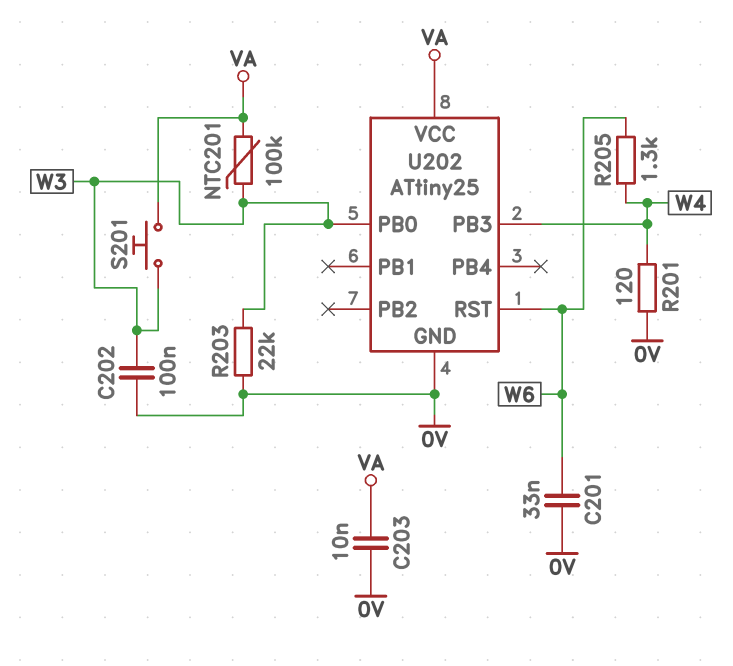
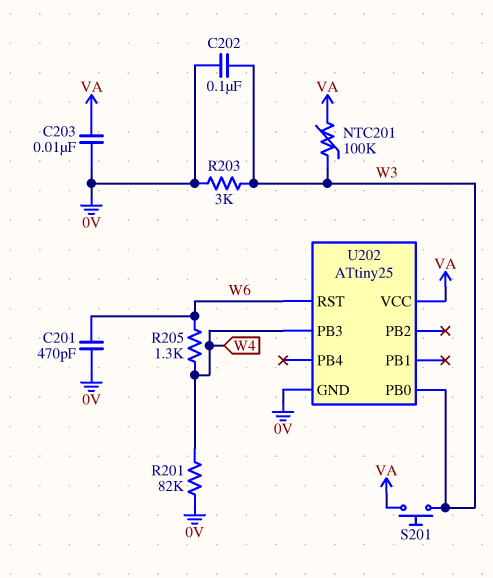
C201: 33nF (0V, W6) -> 470pF (0V, W6)
R201: 120 (0V, W4) -> 82k (0V, W4)
R203: 22k (0V, W3) -> 3k (0V, W3)

